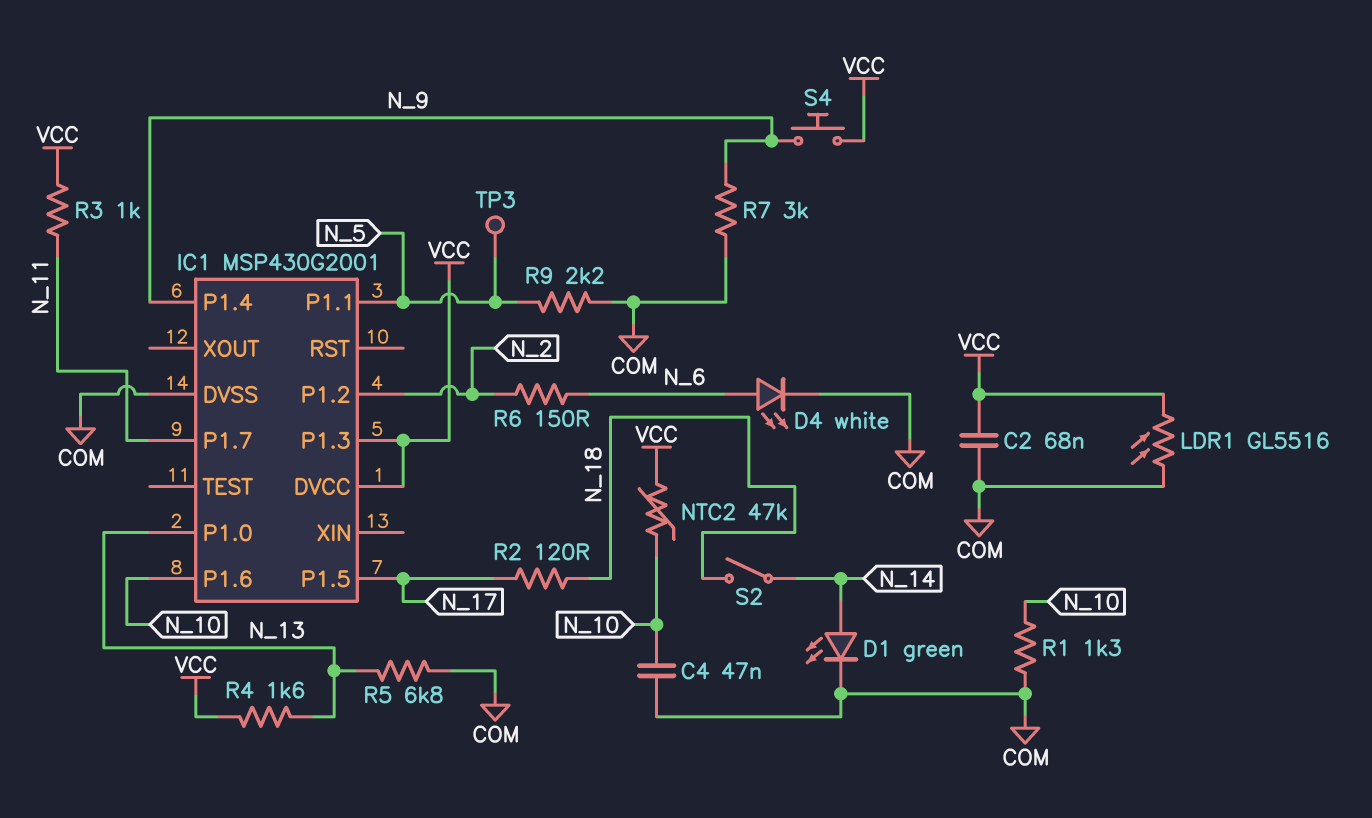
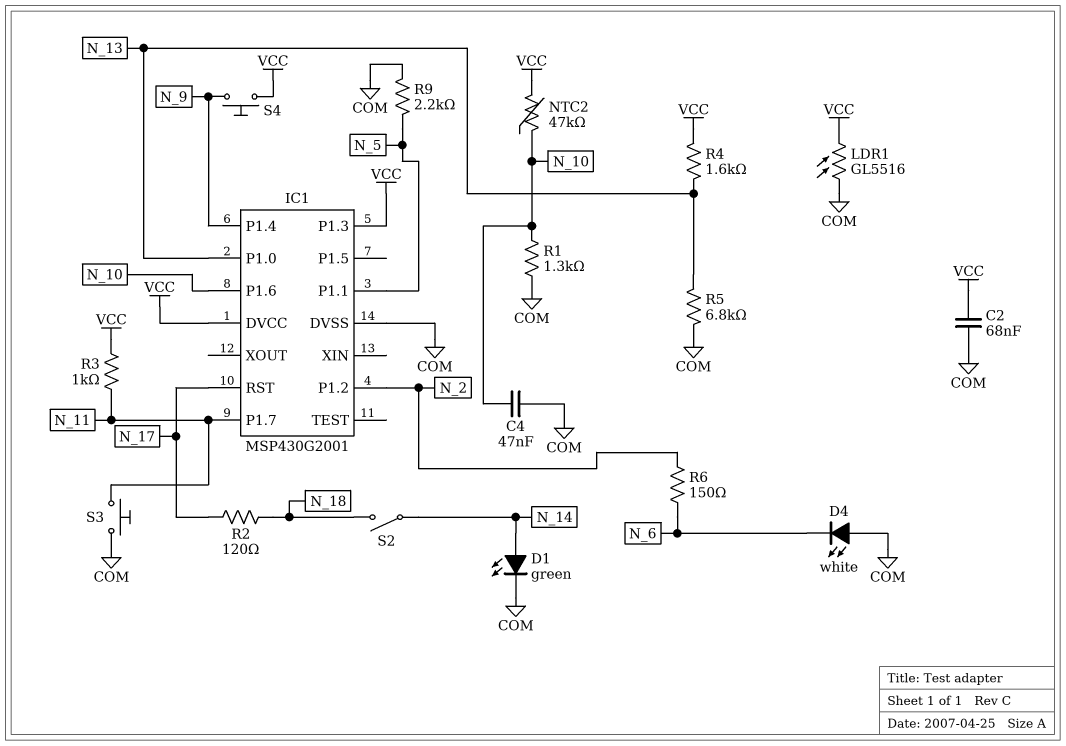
D4: LED white (A N_6, K COM) -> LED white (A COM, K N_6)
IC1 pin P1.5: N_17 -> none
IC1 pin RST: none -> N_17
R7: 3k (COM, N_9) -> none
S3: none -> button (COM, N_11)
TP3: test point (N_5) -> none

